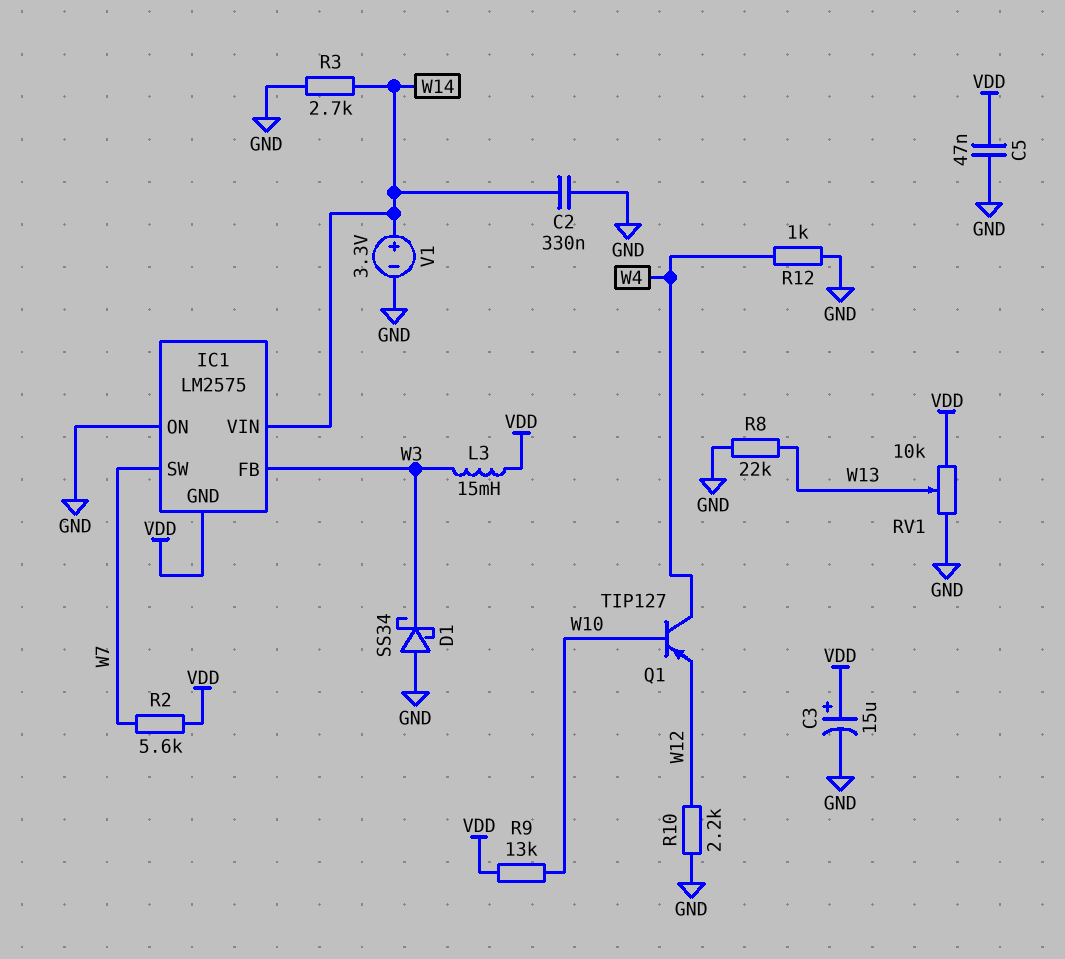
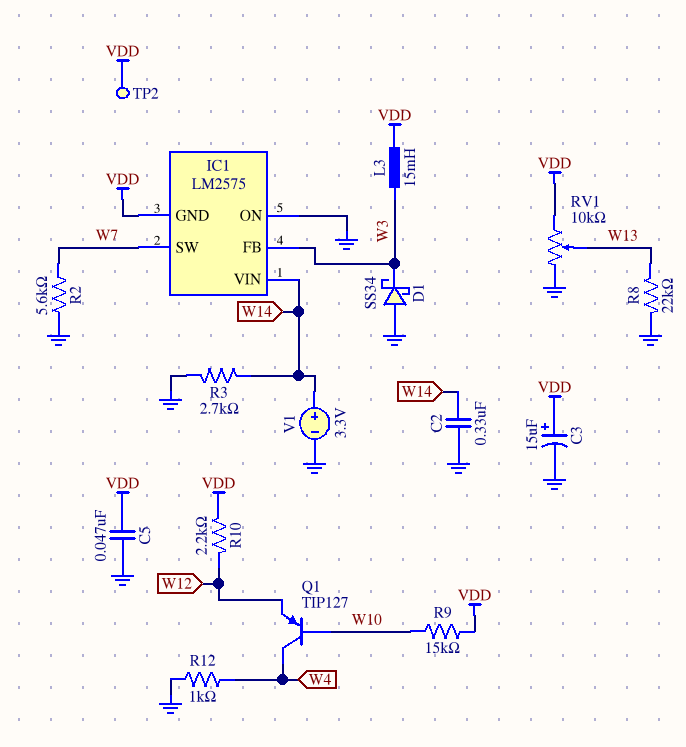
R2: 5.6k (VDD, W7) -> 5.6k (GND, W7)
R9: 13k (VDD, W10) -> 15k (VDD, W10)
R10: 2.2k (GND, W12) -> 2.2k (VDD, W12)
TP2: none -> test point (VDD)

